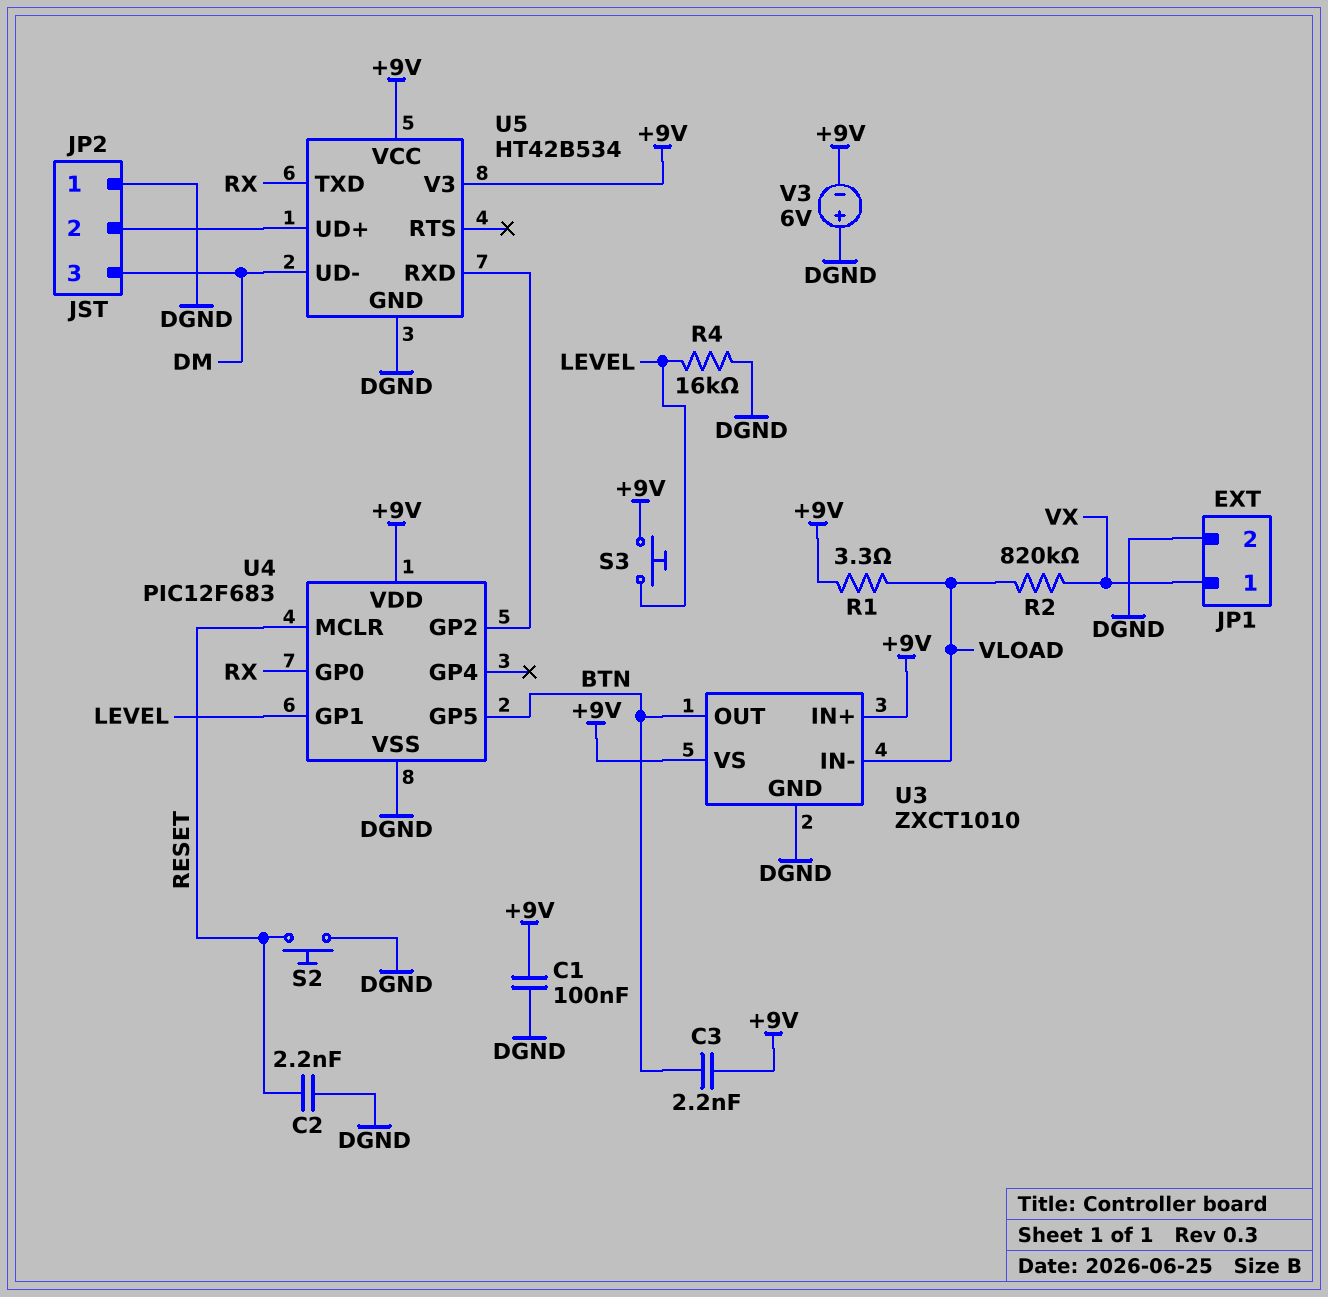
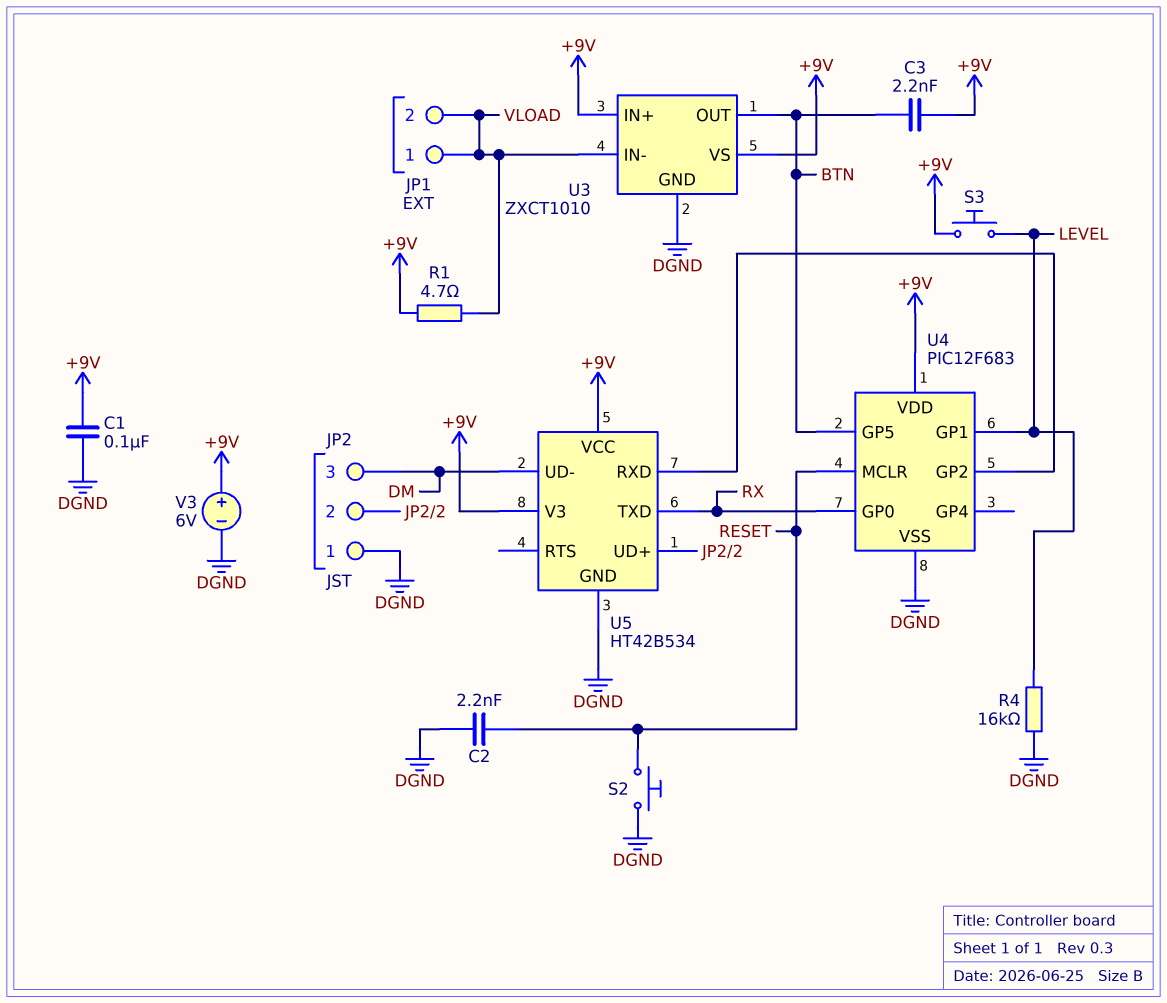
JP1 pin 1: VX -> VLOAD
JP1 pin 2: DGND -> VLOAD
R1: 3.3 (+9V, VLOAD) -> 4.7 (+9V, VLOAD)
R2: 820k (VLOAD, VX) -> none
V3: 6V (plus DGND, minus +9V) -> 6V (plus +9V, minus DGND)

